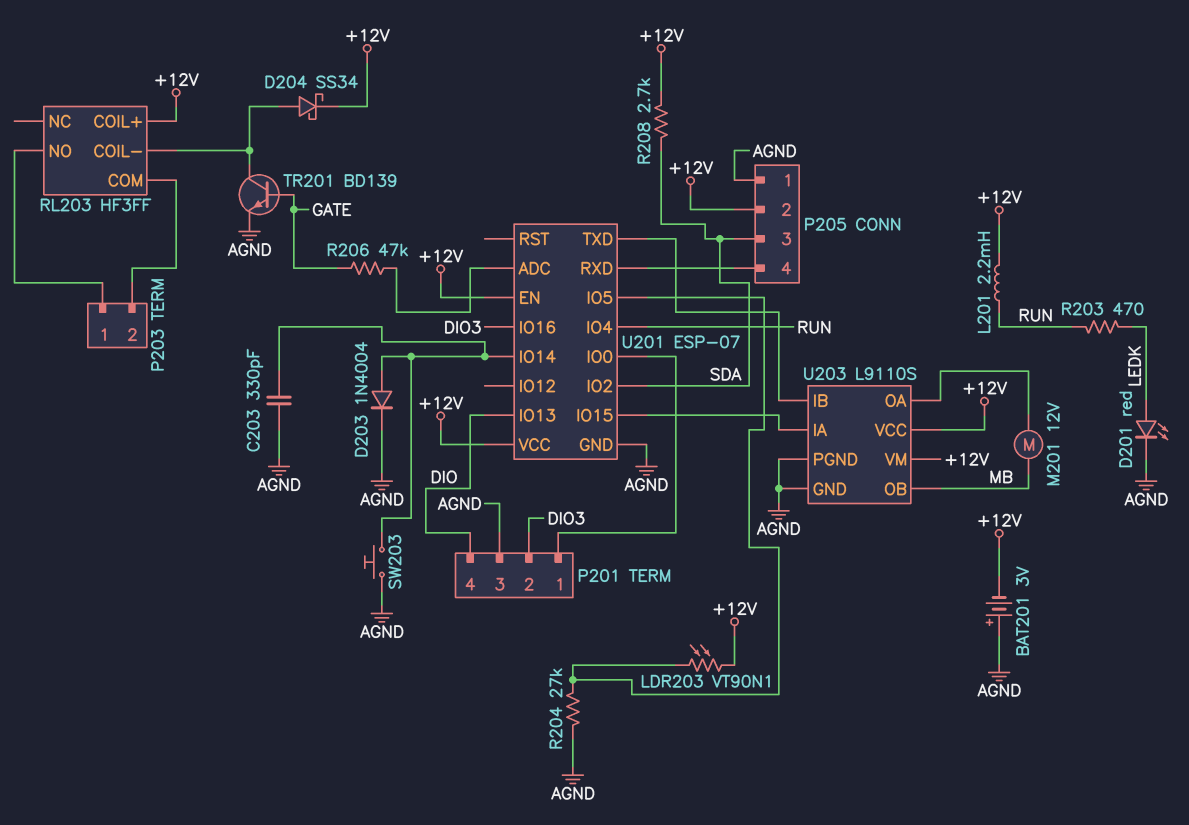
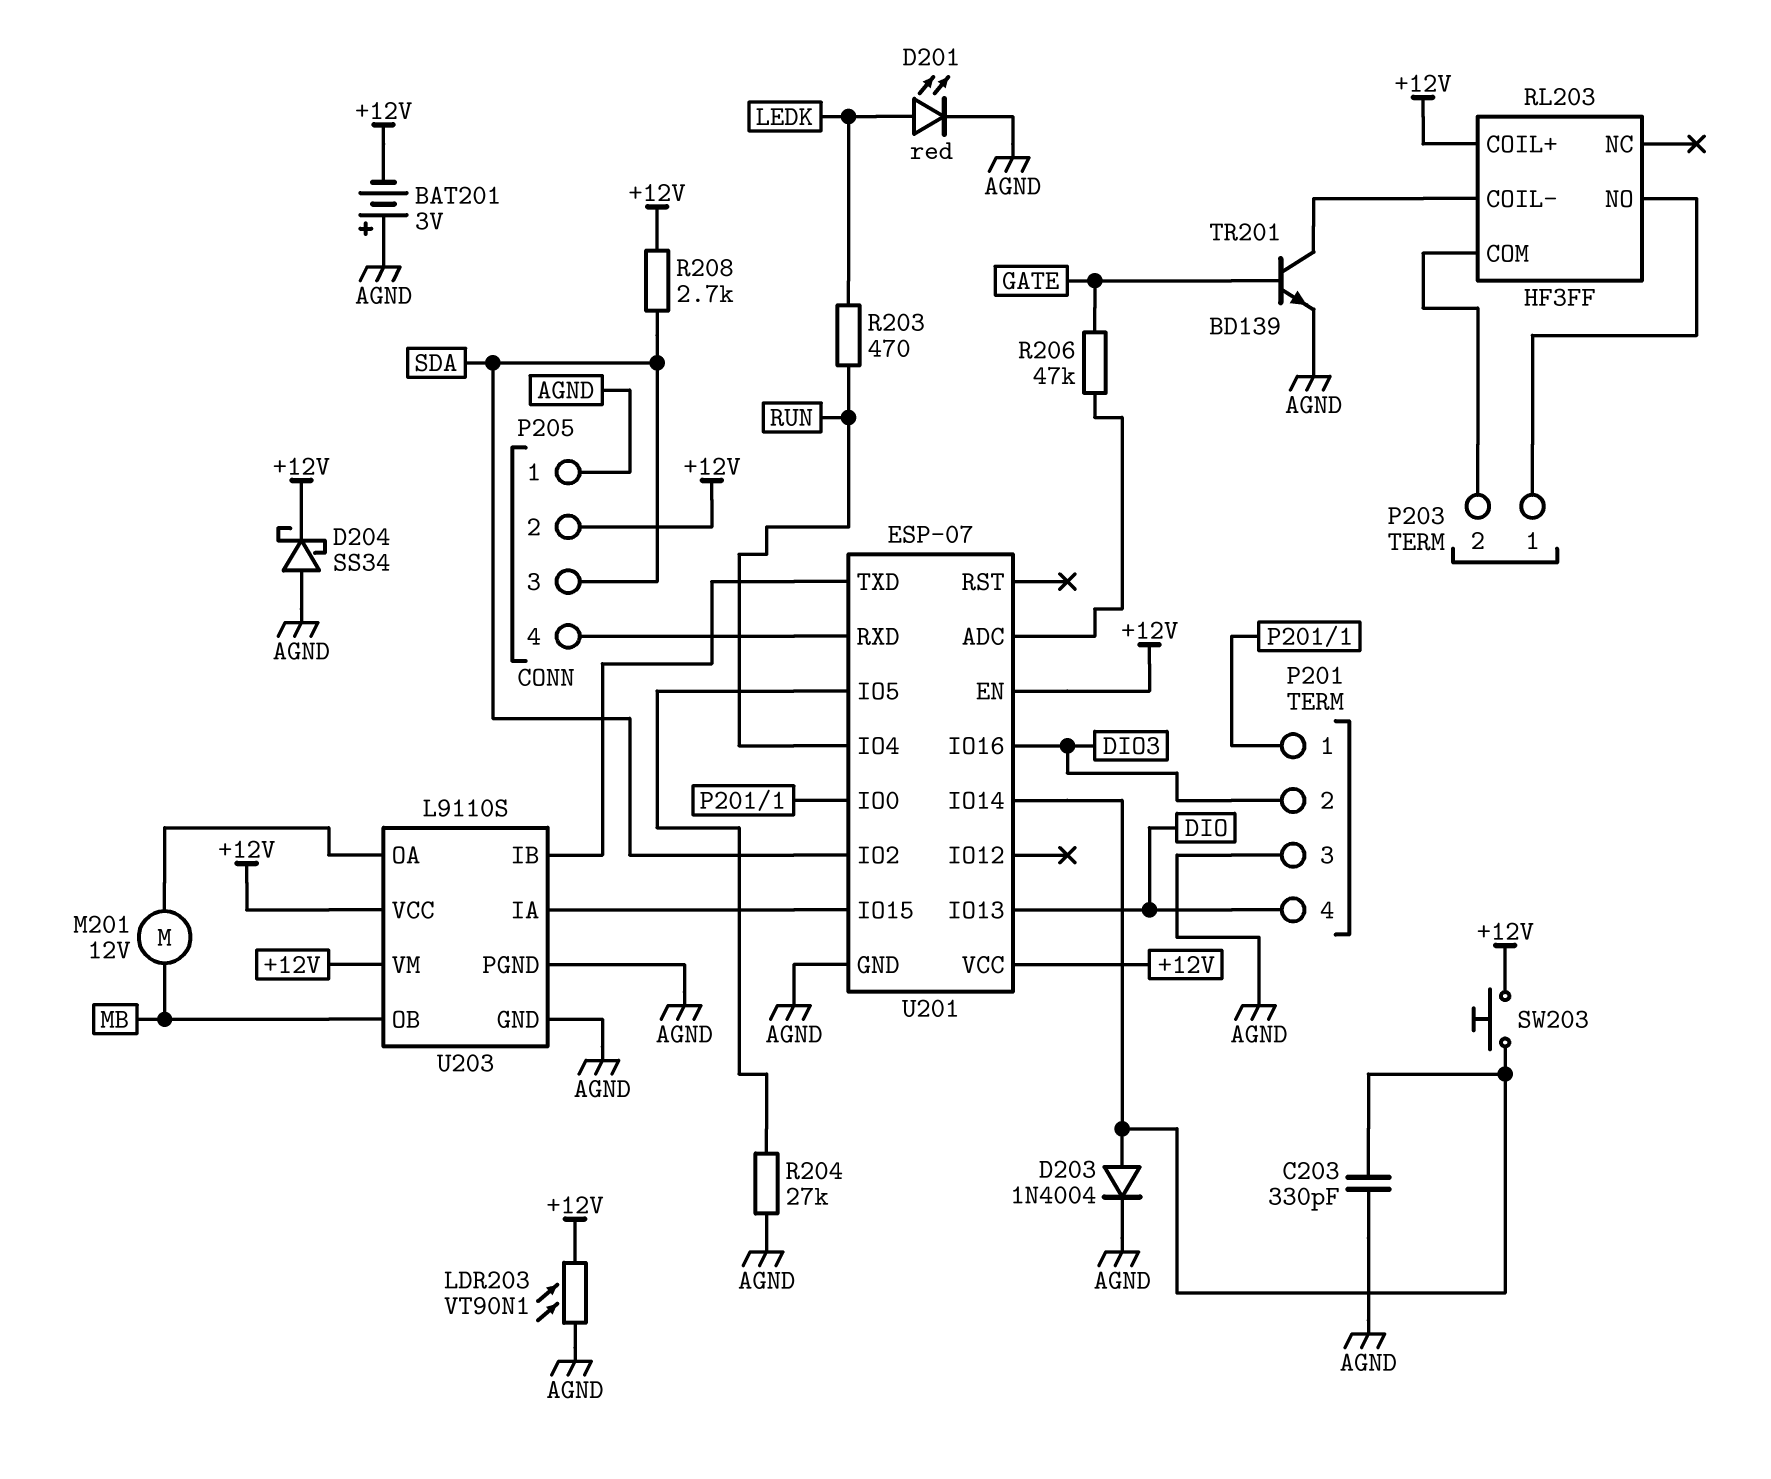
D204: schottky SS34 (A RL203/COIL-, K +12V) -> schottky SS34 (A AGND, K +12V)
L201: 2.2mH (+12V, RUN) -> none
LDR203: VT90N1 (+12V, U201/IO5) -> VT90N1 (+12V, AGND)
SW203: button (AGND, U201/IO14) -> button (+12V, U201/IO14)

